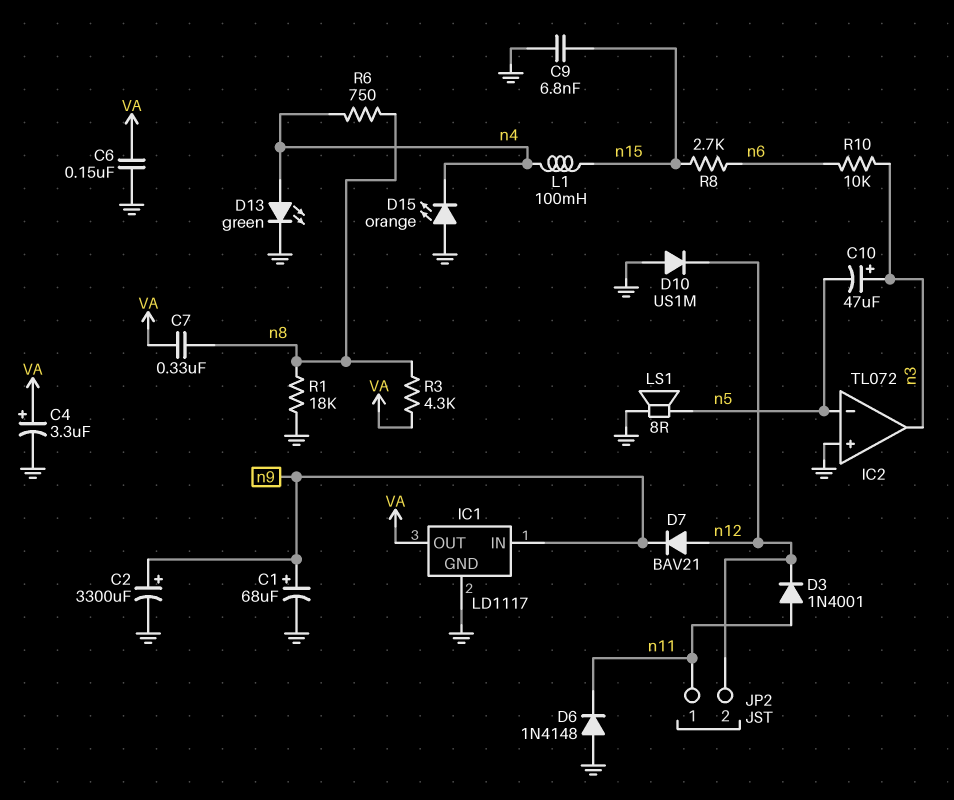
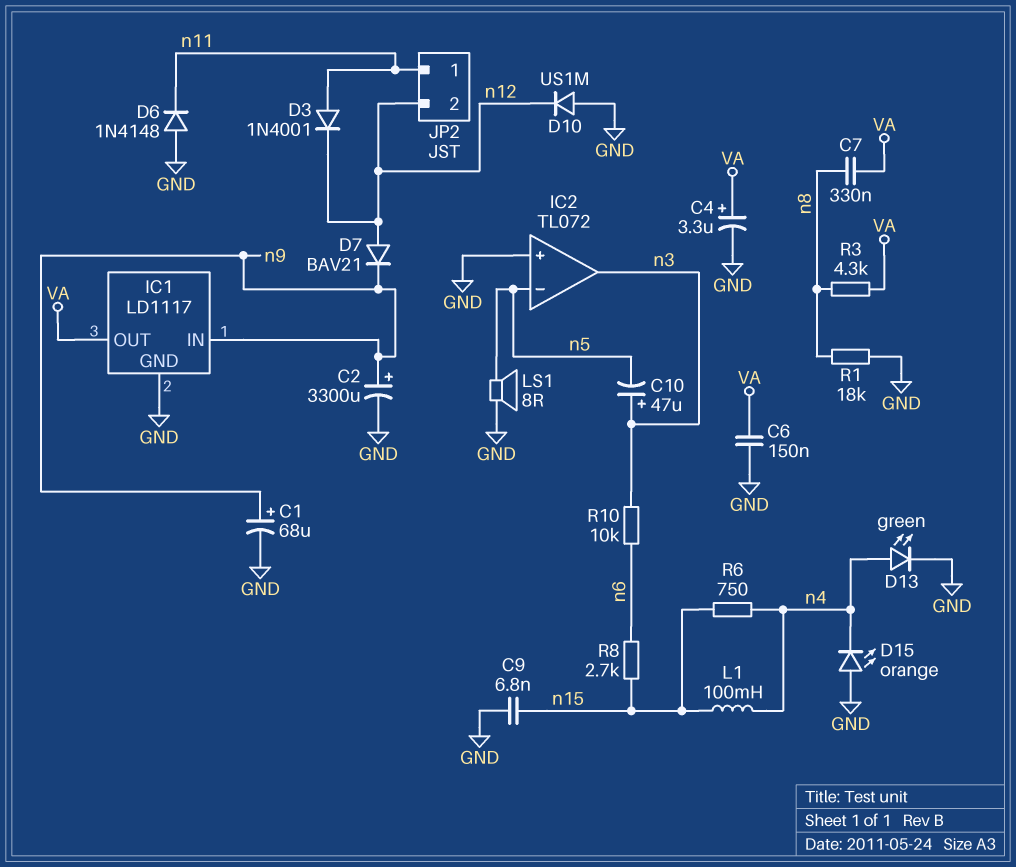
R6: 750 (n4, n8) -> 750 (n4, n15)

